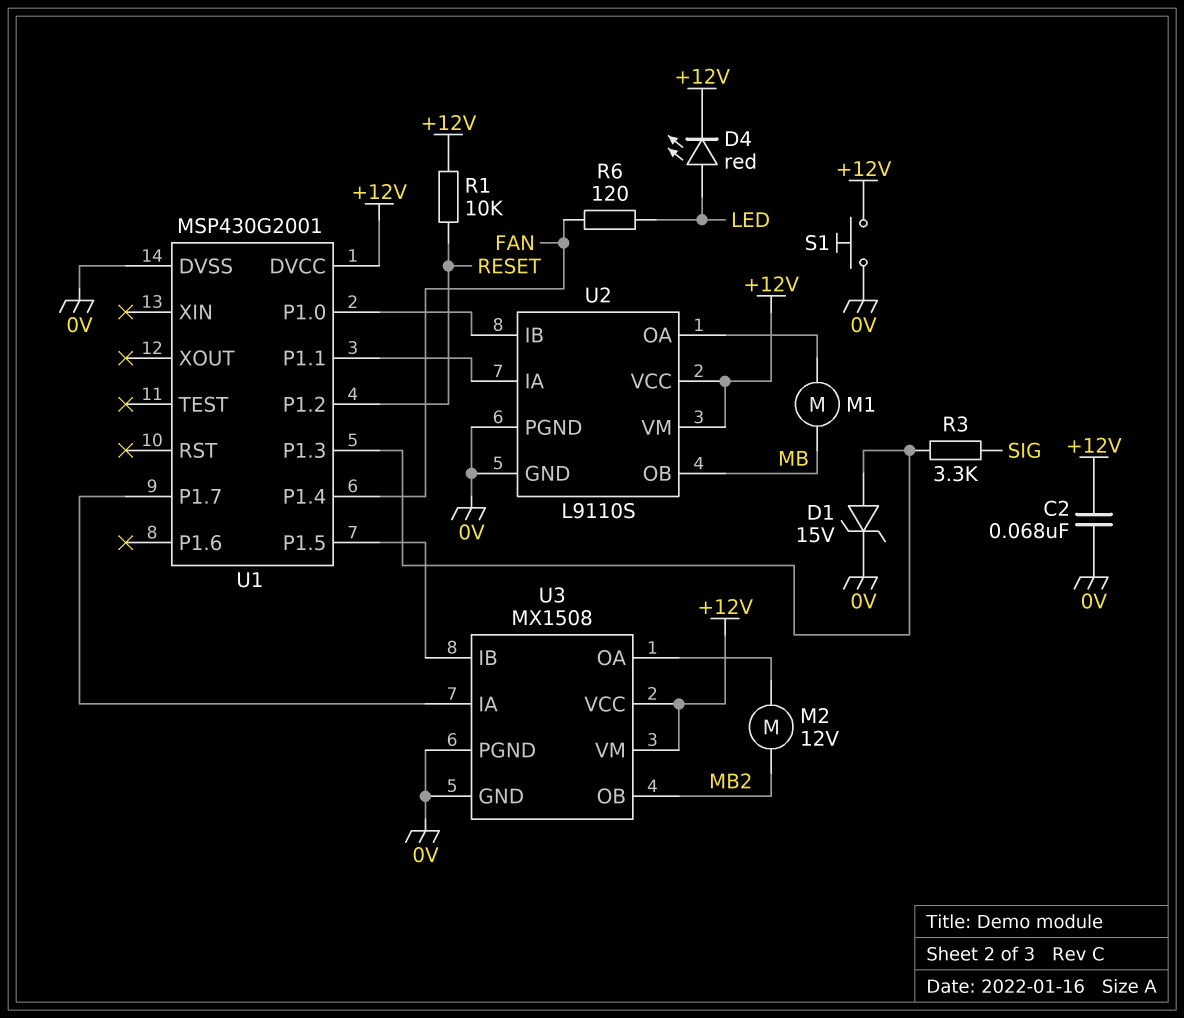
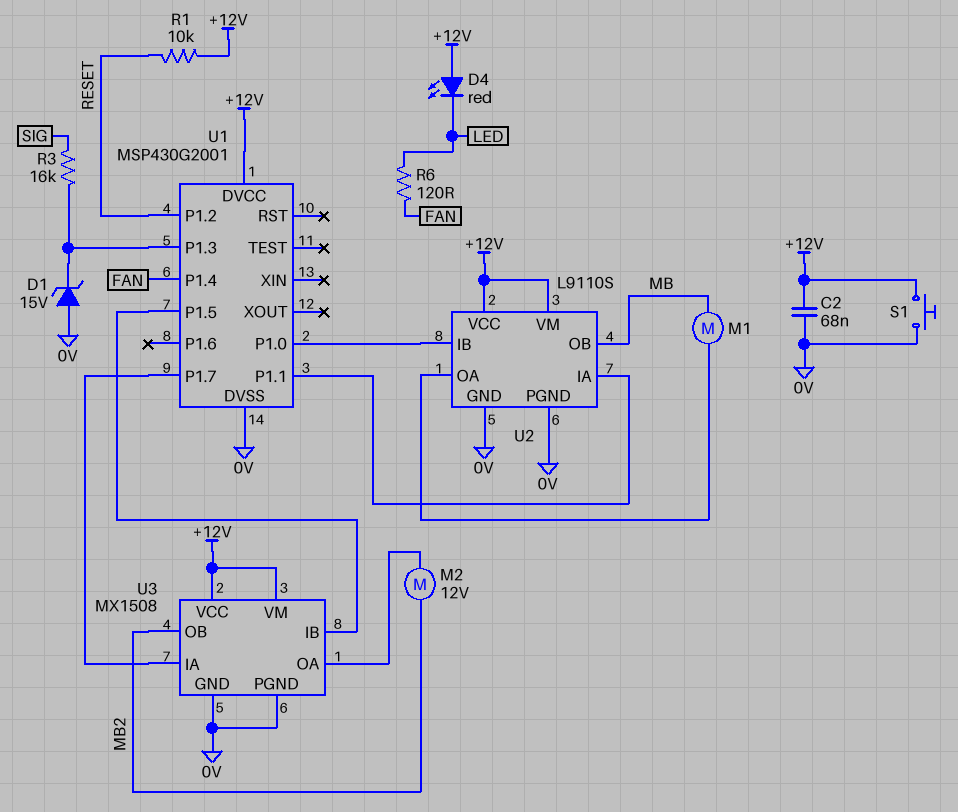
D1: zener 15V (A U1/P1.3, K 0V) -> zener 15V (A 0V, K U1/P1.3)
D4: LED red (A LED, K +12V) -> LED red (A +12V, K LED)
R3: 3.3k (SIG, U1/P1.3) -> 16k (SIG, U1/P1.3)

